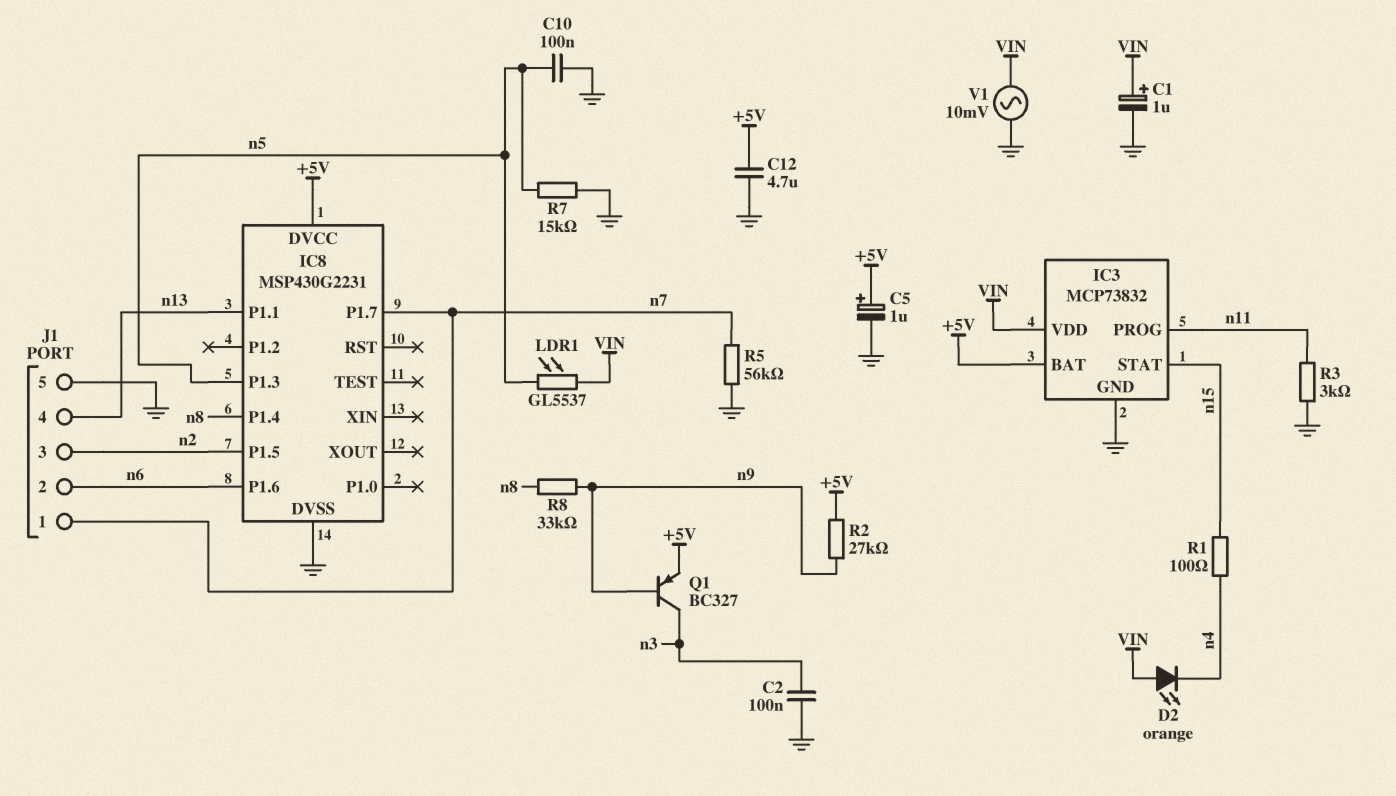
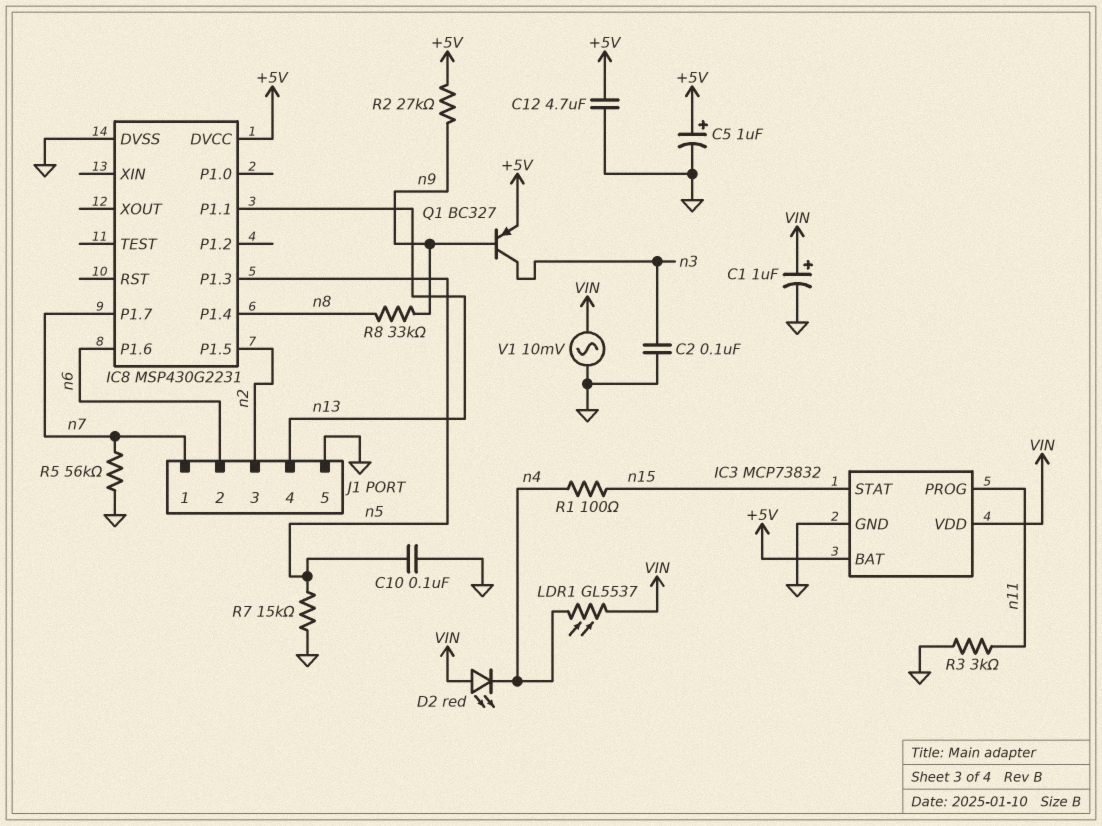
D2: LED orange (A VIN, K n4) -> LED red (A VIN, K n4)
LDR1: GL5537 (VIN, n5) -> GL5537 (VIN, n4)

